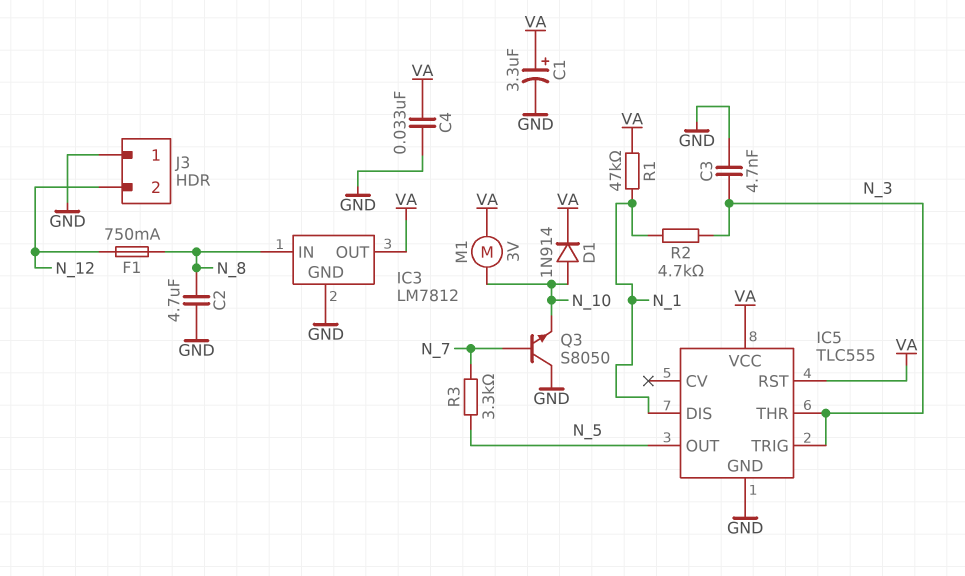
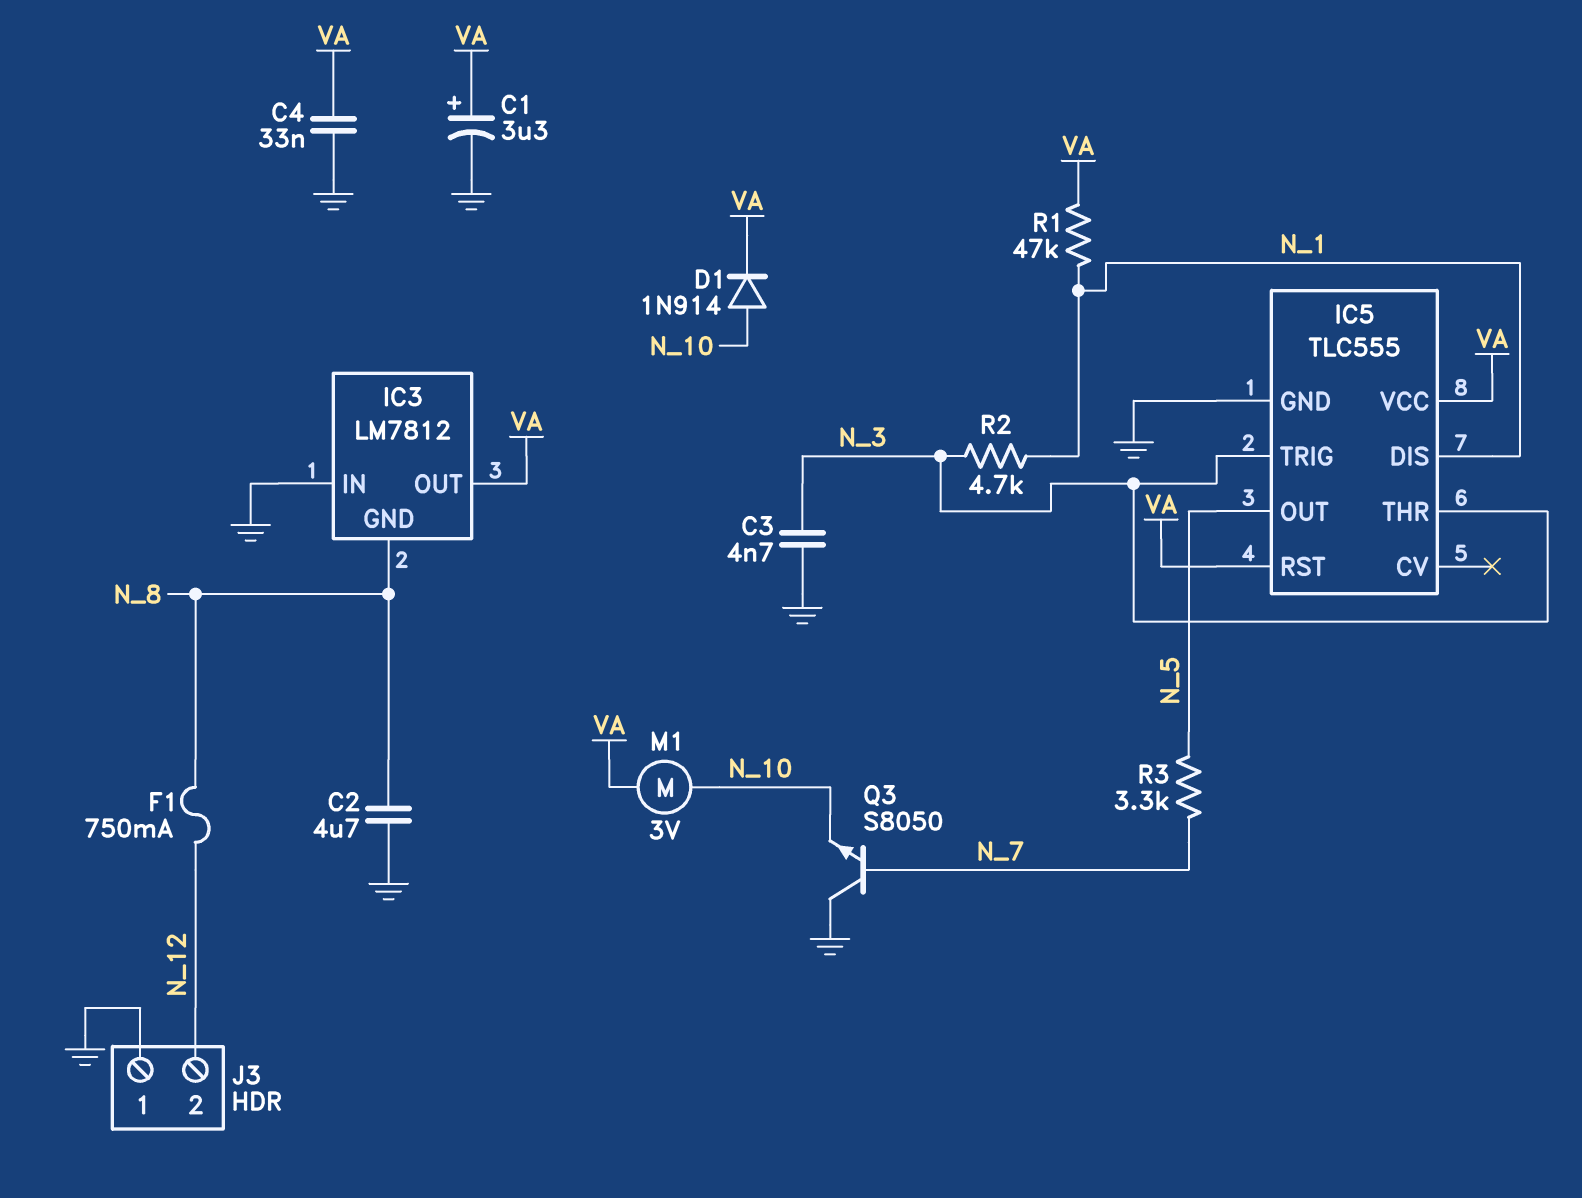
IC3 pin GND: GND -> N_8
IC3 pin IN: N_8 -> GND

